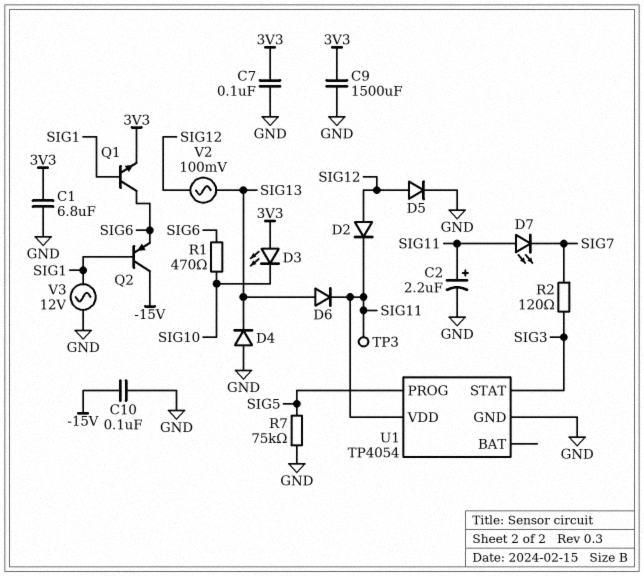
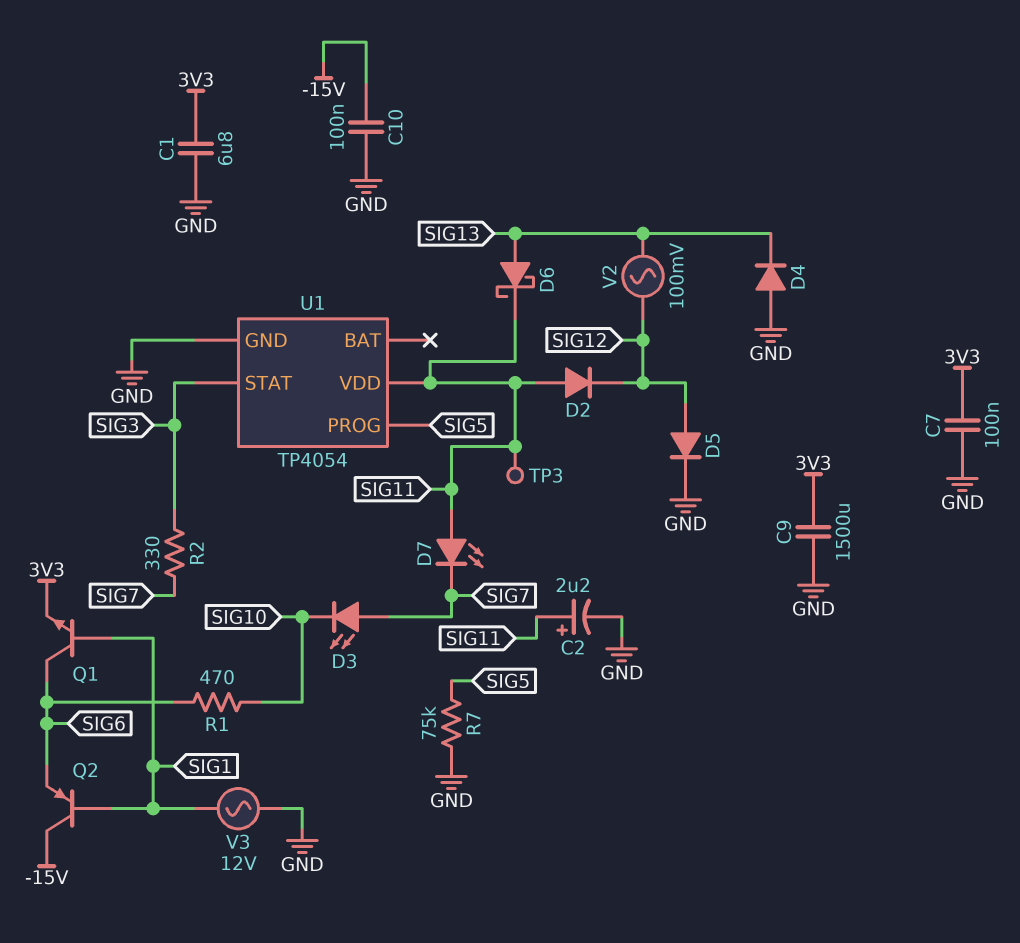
D2: diode (A SIG12, K SIG11) -> diode (A SIG11, K SIG12)
D3: LED (A 3V3, K SIG10) -> LED (A SIG7, K SIG10)
D6: diode (A SIG13, K SIG11) -> schottky (A SIG13, K SIG11)
R2: 120 (SIG3, SIG7) -> 330 (SIG3, SIG7)

